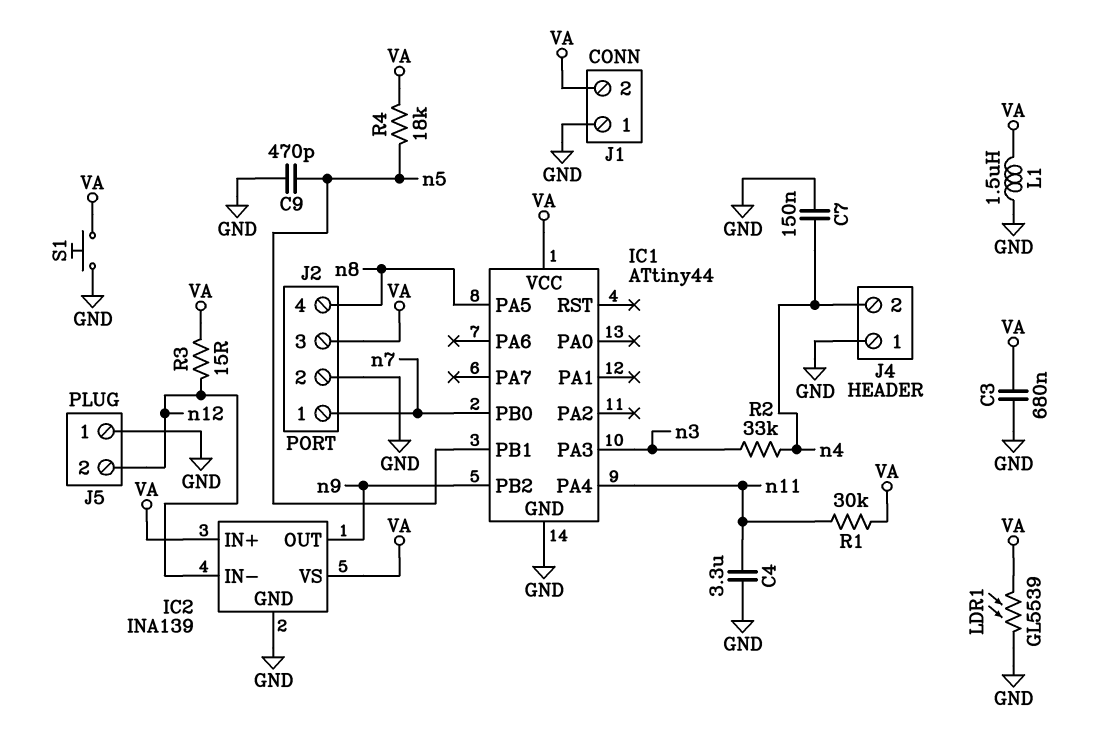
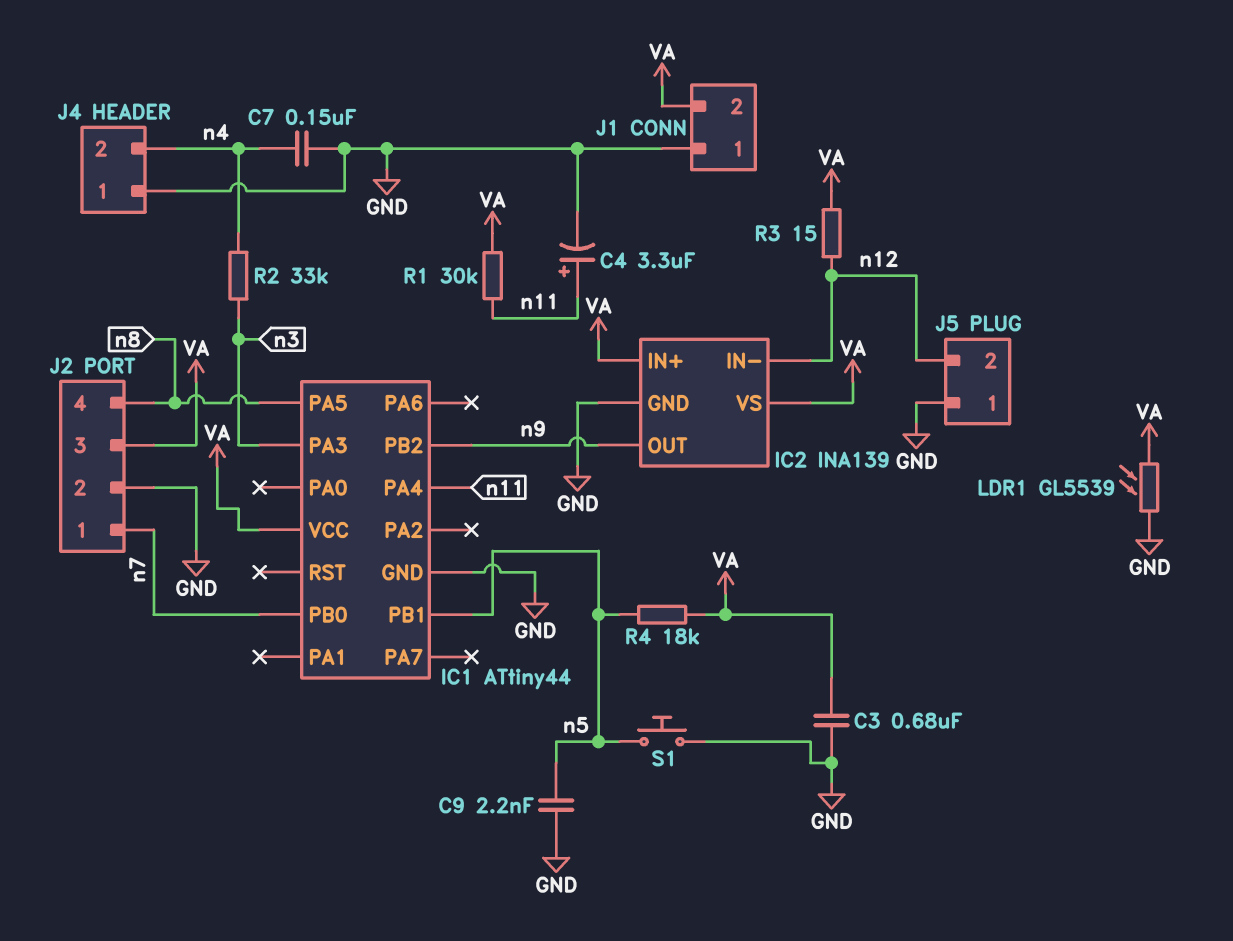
C4: 3.3uF (GND, n11) -> 3.3uF (plus n11, minus GND)
C9: 470pF (GND, n5) -> 2.2nF (GND, n5)
L1: 1.5uH (GND, VA) -> none
S1: button (GND, VA) -> button (GND, n5)

